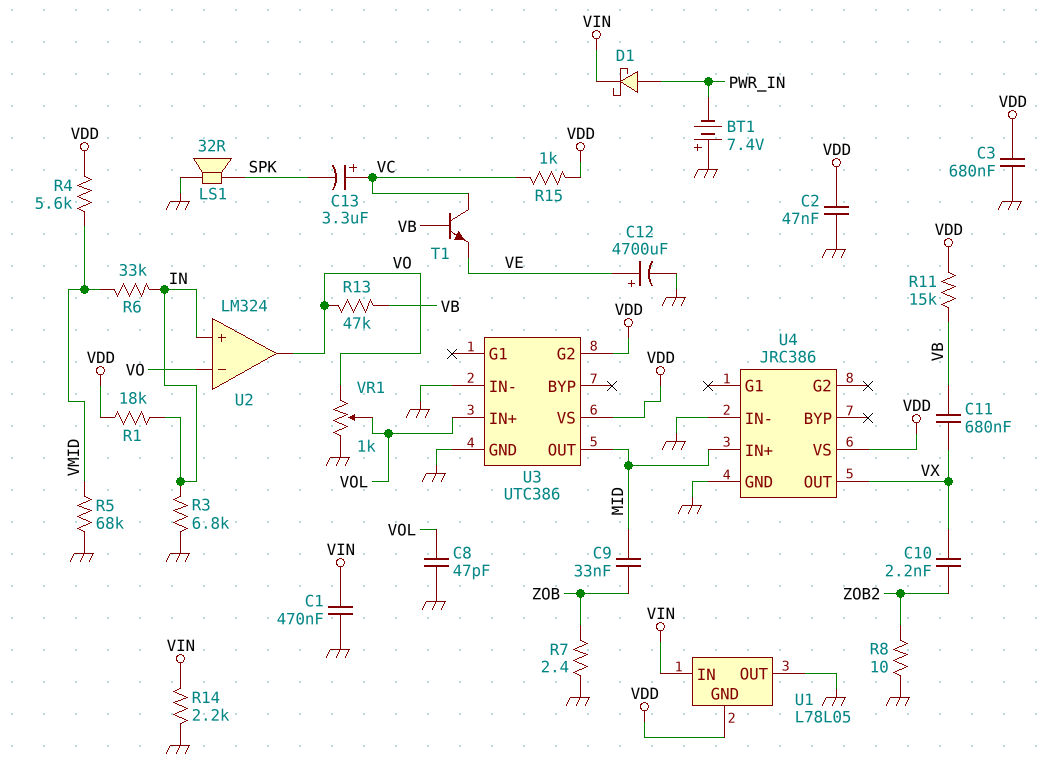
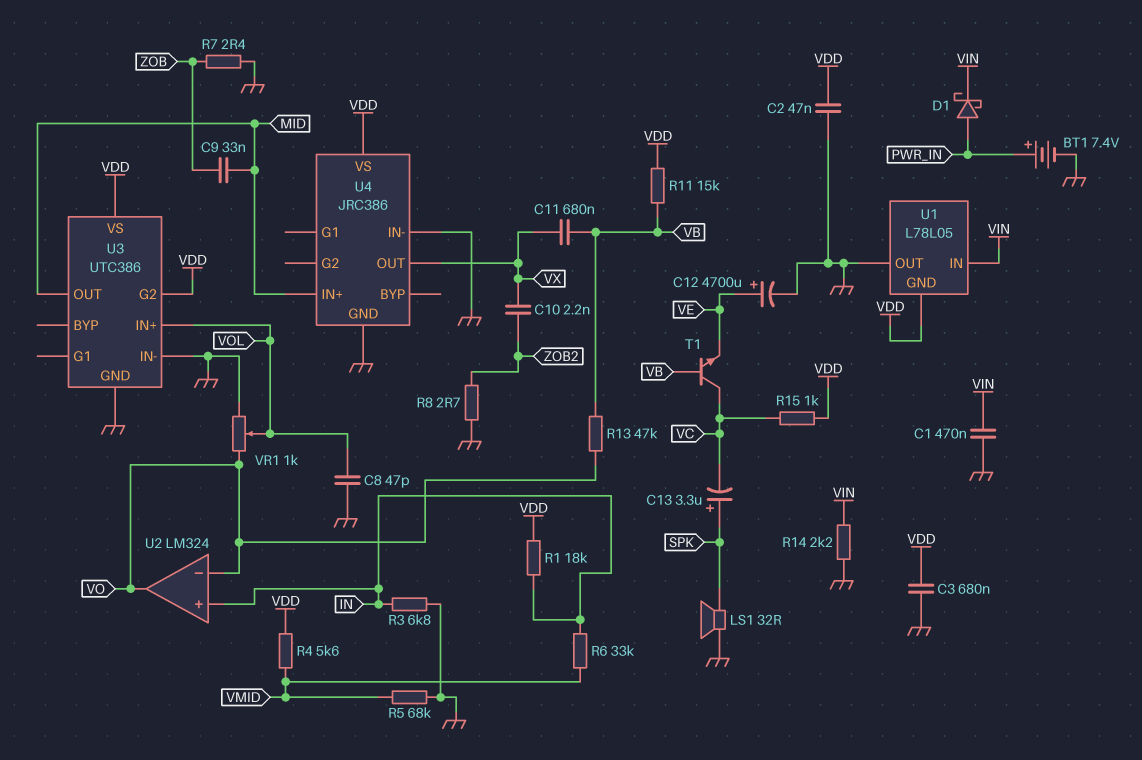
BT1: 7.4V (plus GND, minus PWR_IN) -> 7.4V (plus PWR_IN, minus GND)
C13: 3.3uF (plus VC, minus SPK) -> 3.3uF (plus SPK, minus VC)
R8: 10 (GND, ZOB2) -> 2.7 (GND, ZOB2)

